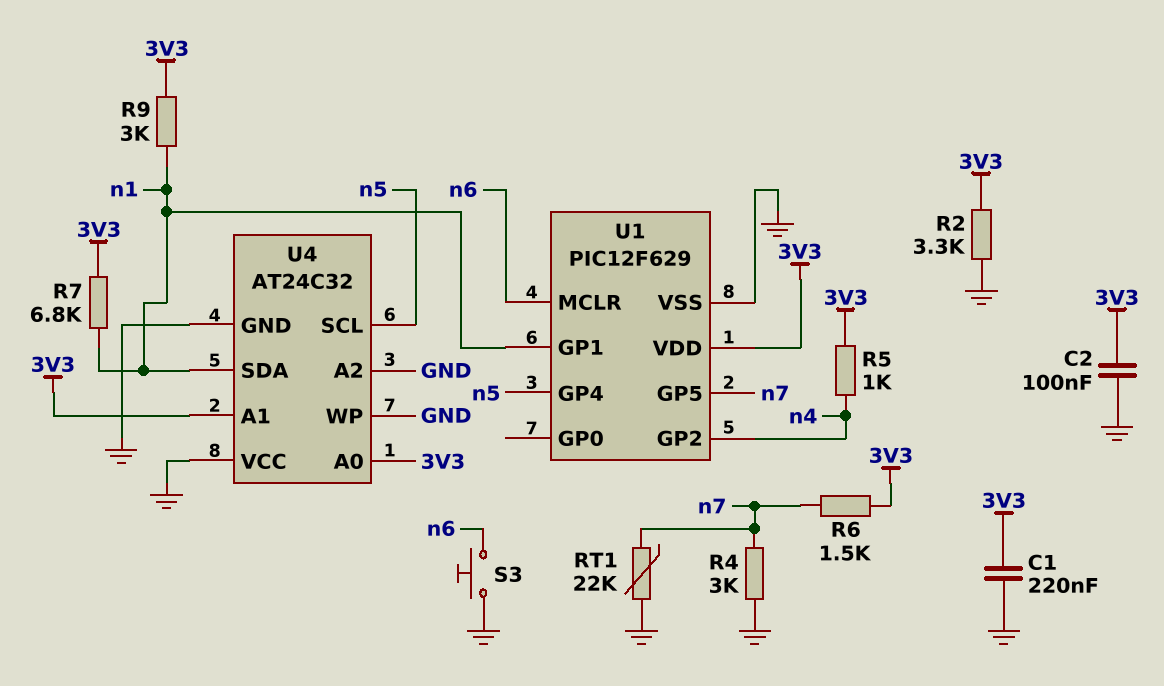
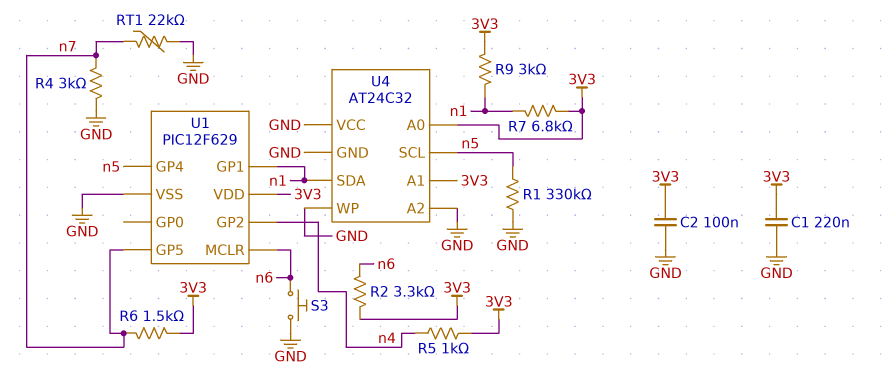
R1: none -> 330k (GND, n5)
R2: 3.3k (3V3, GND) -> 3.3k (3V3, n6)

